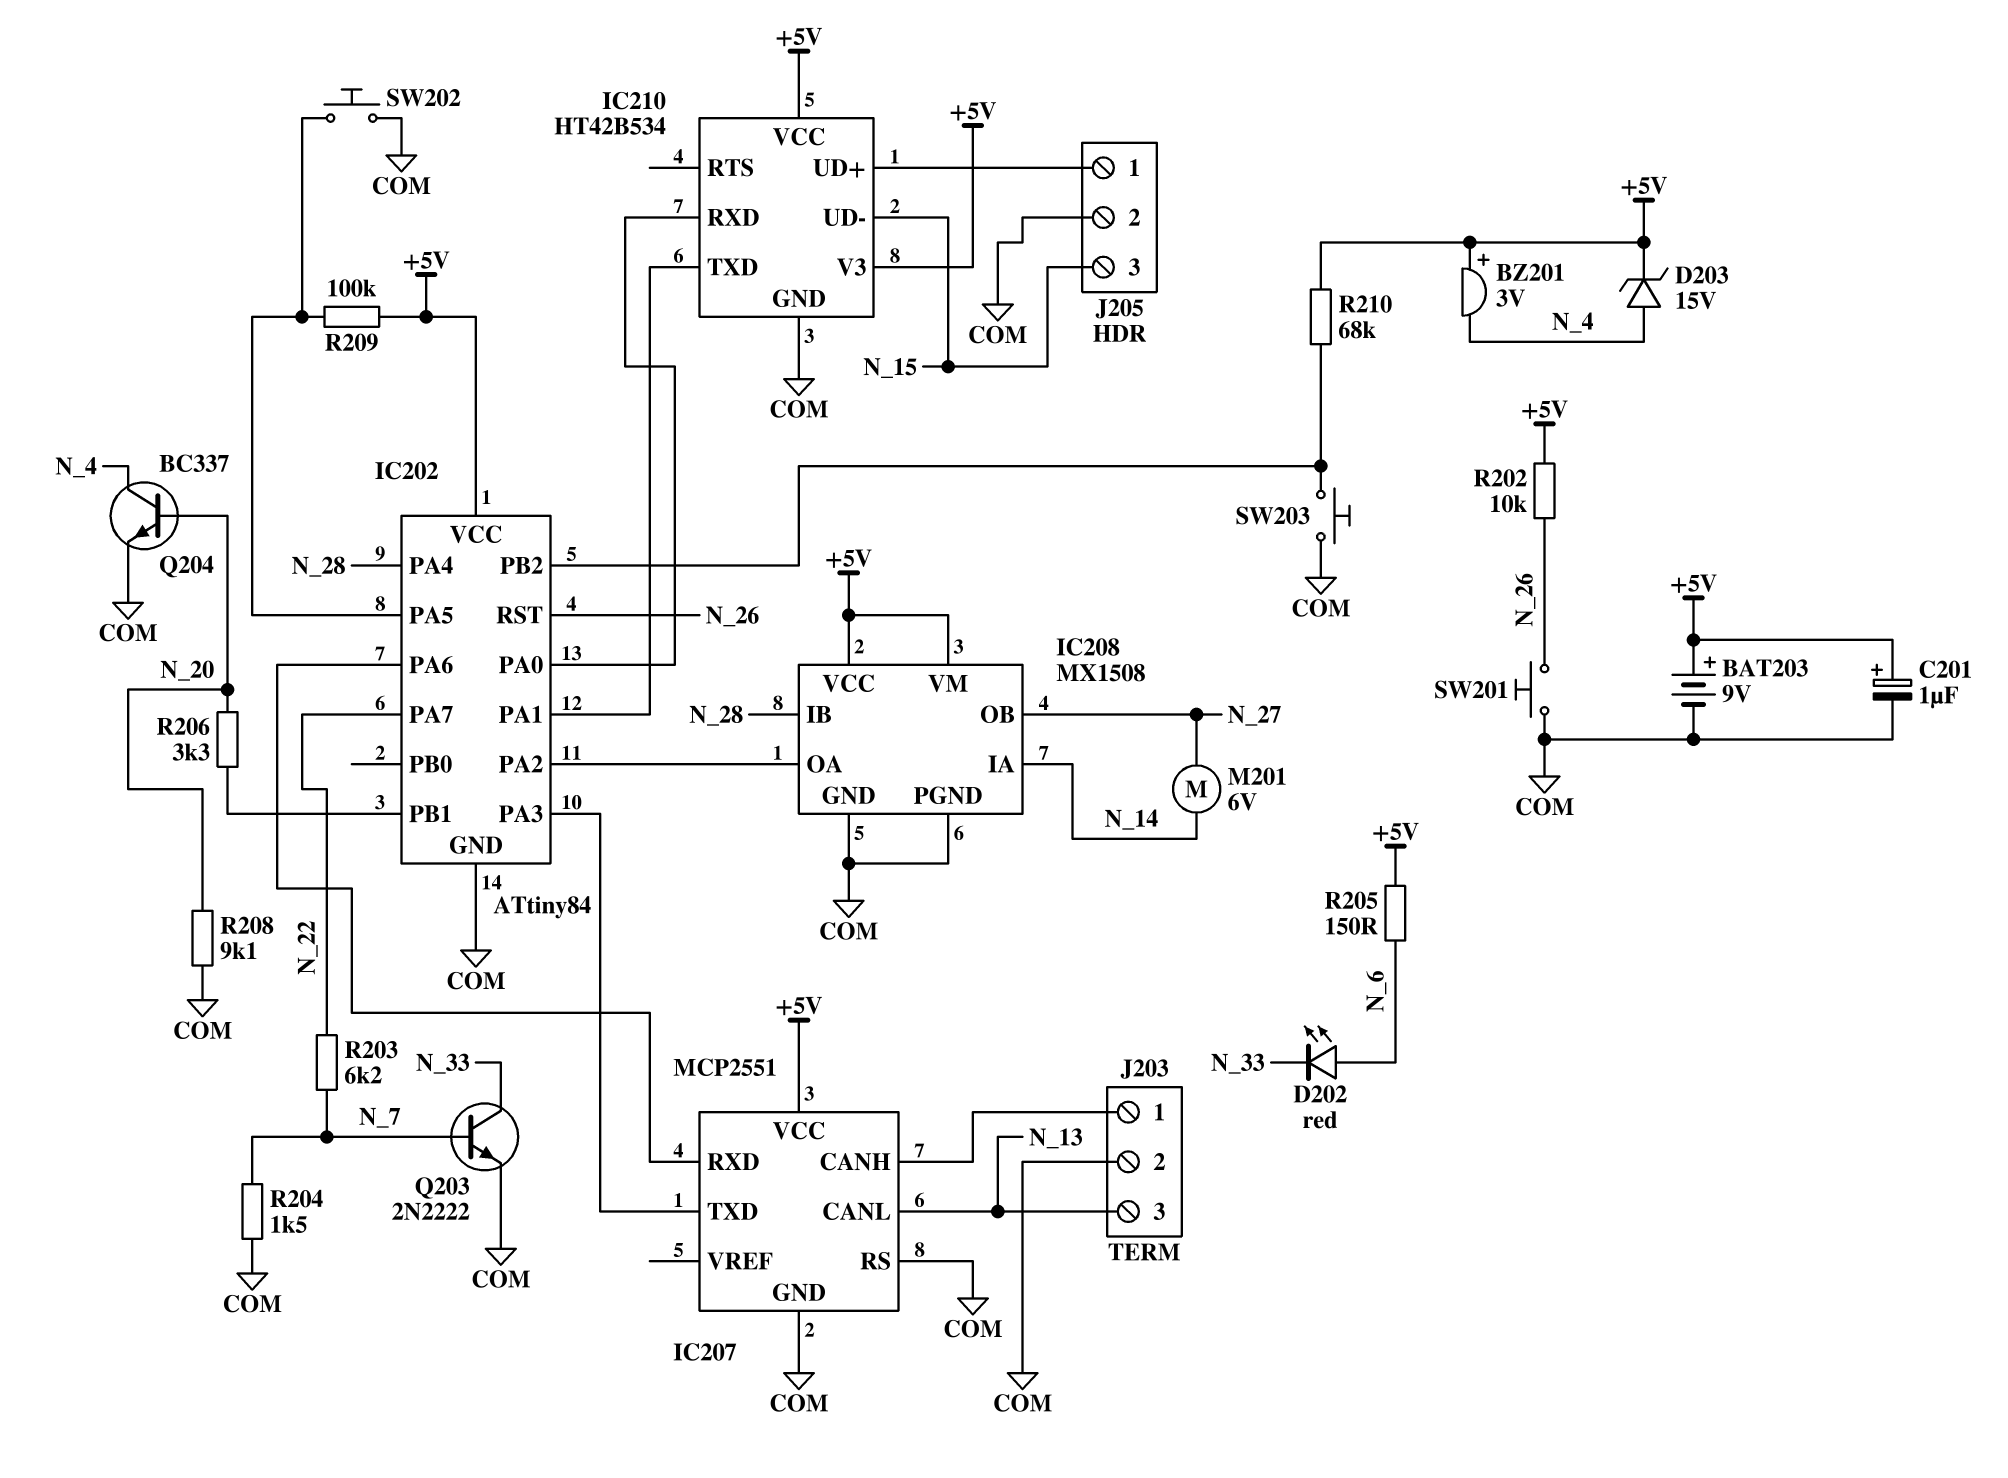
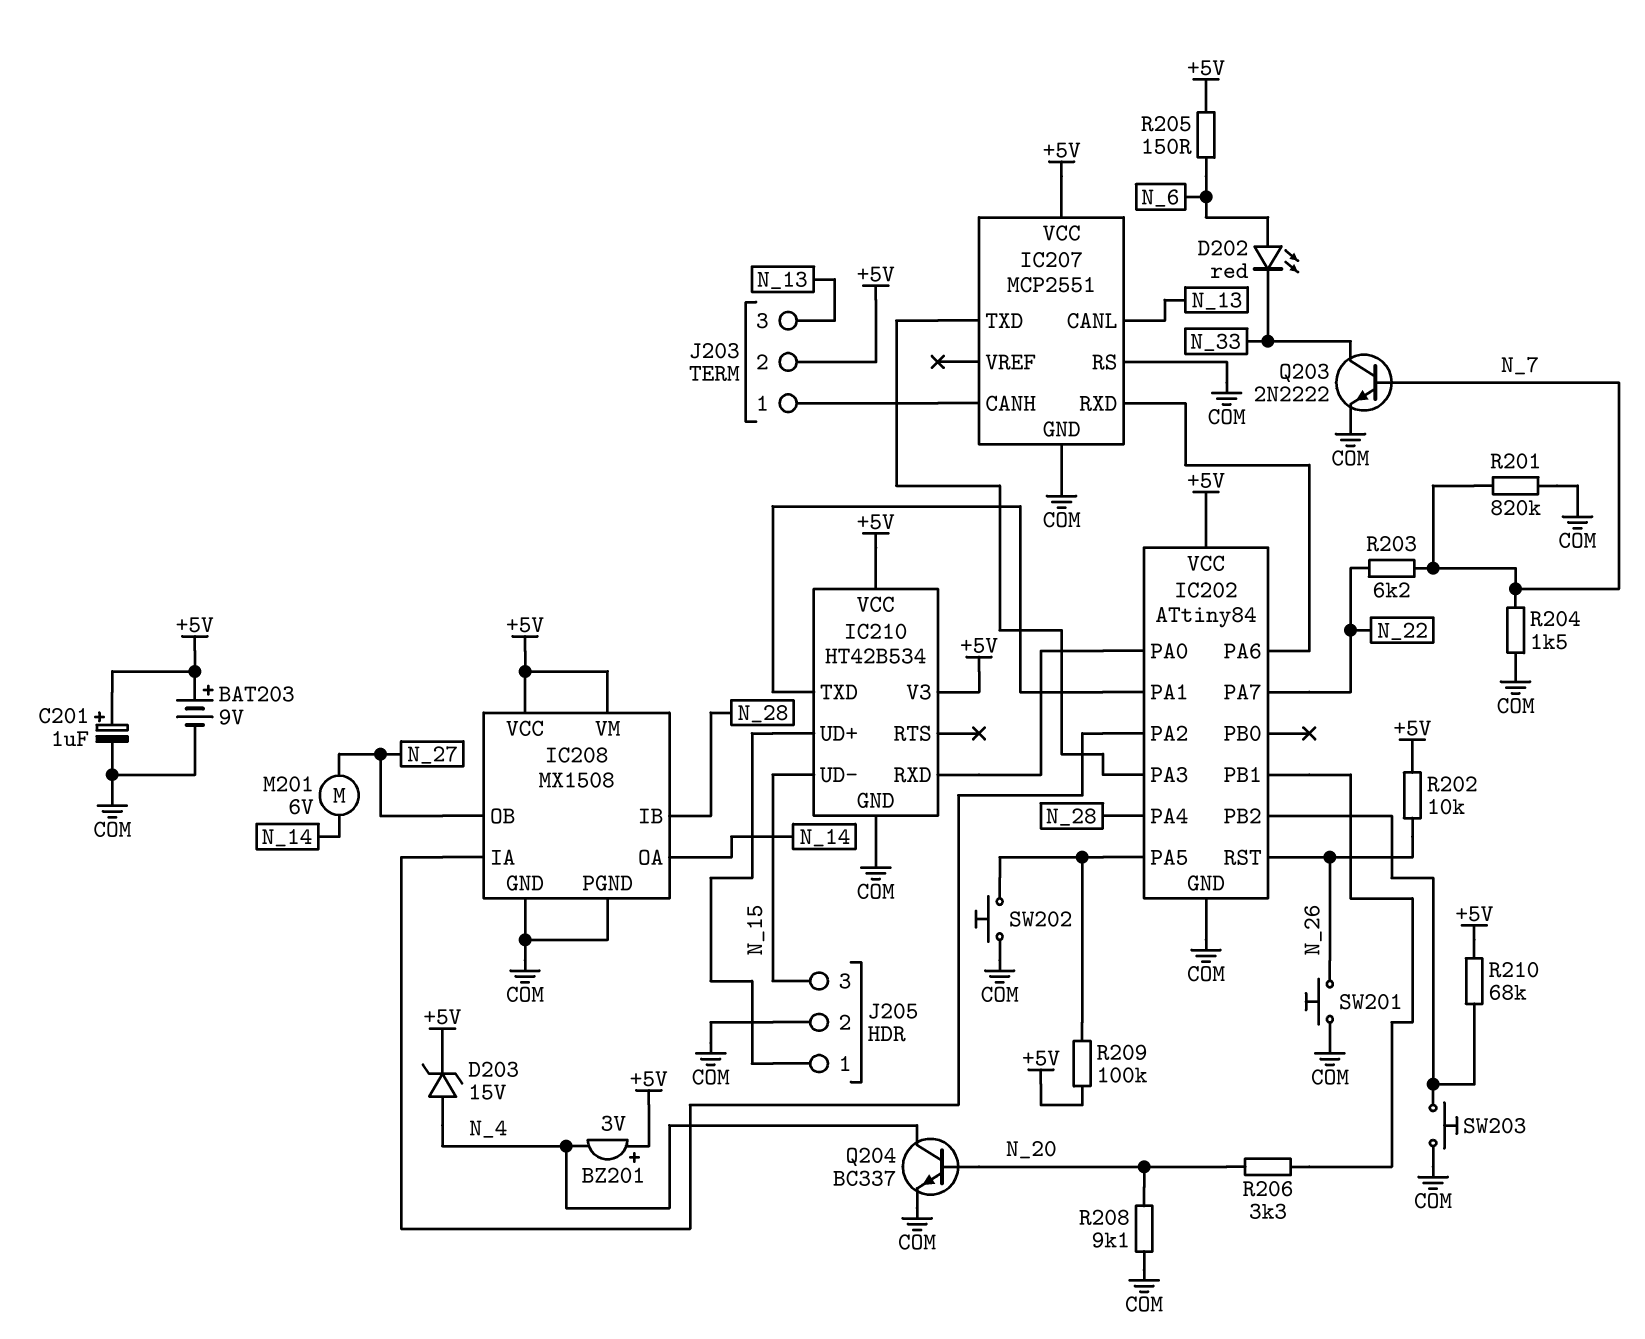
IC208 pin IA: N_14 -> IC202/PA2
IC208 pin OA: IC202/PA2 -> N_14
J203 pin 2: COM -> +5V
R201: none -> 820k (COM, N_7)

